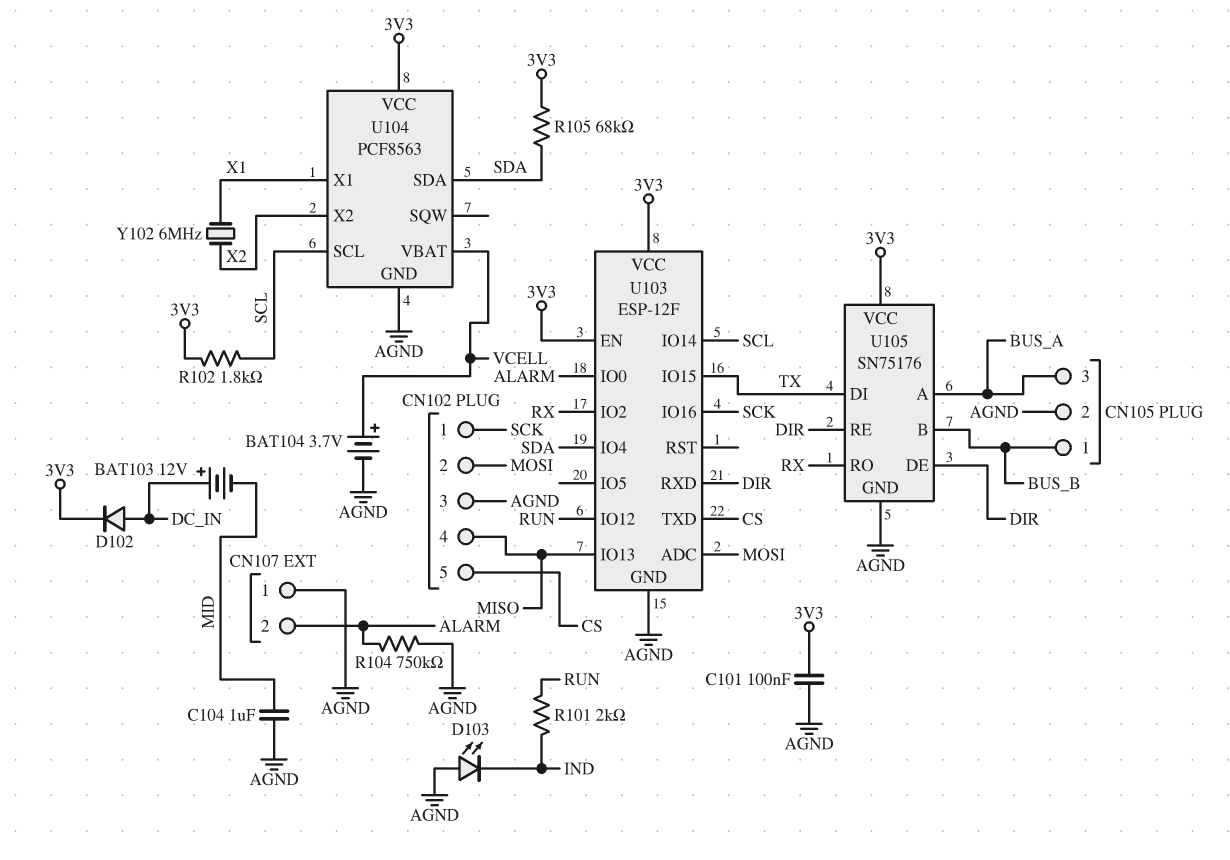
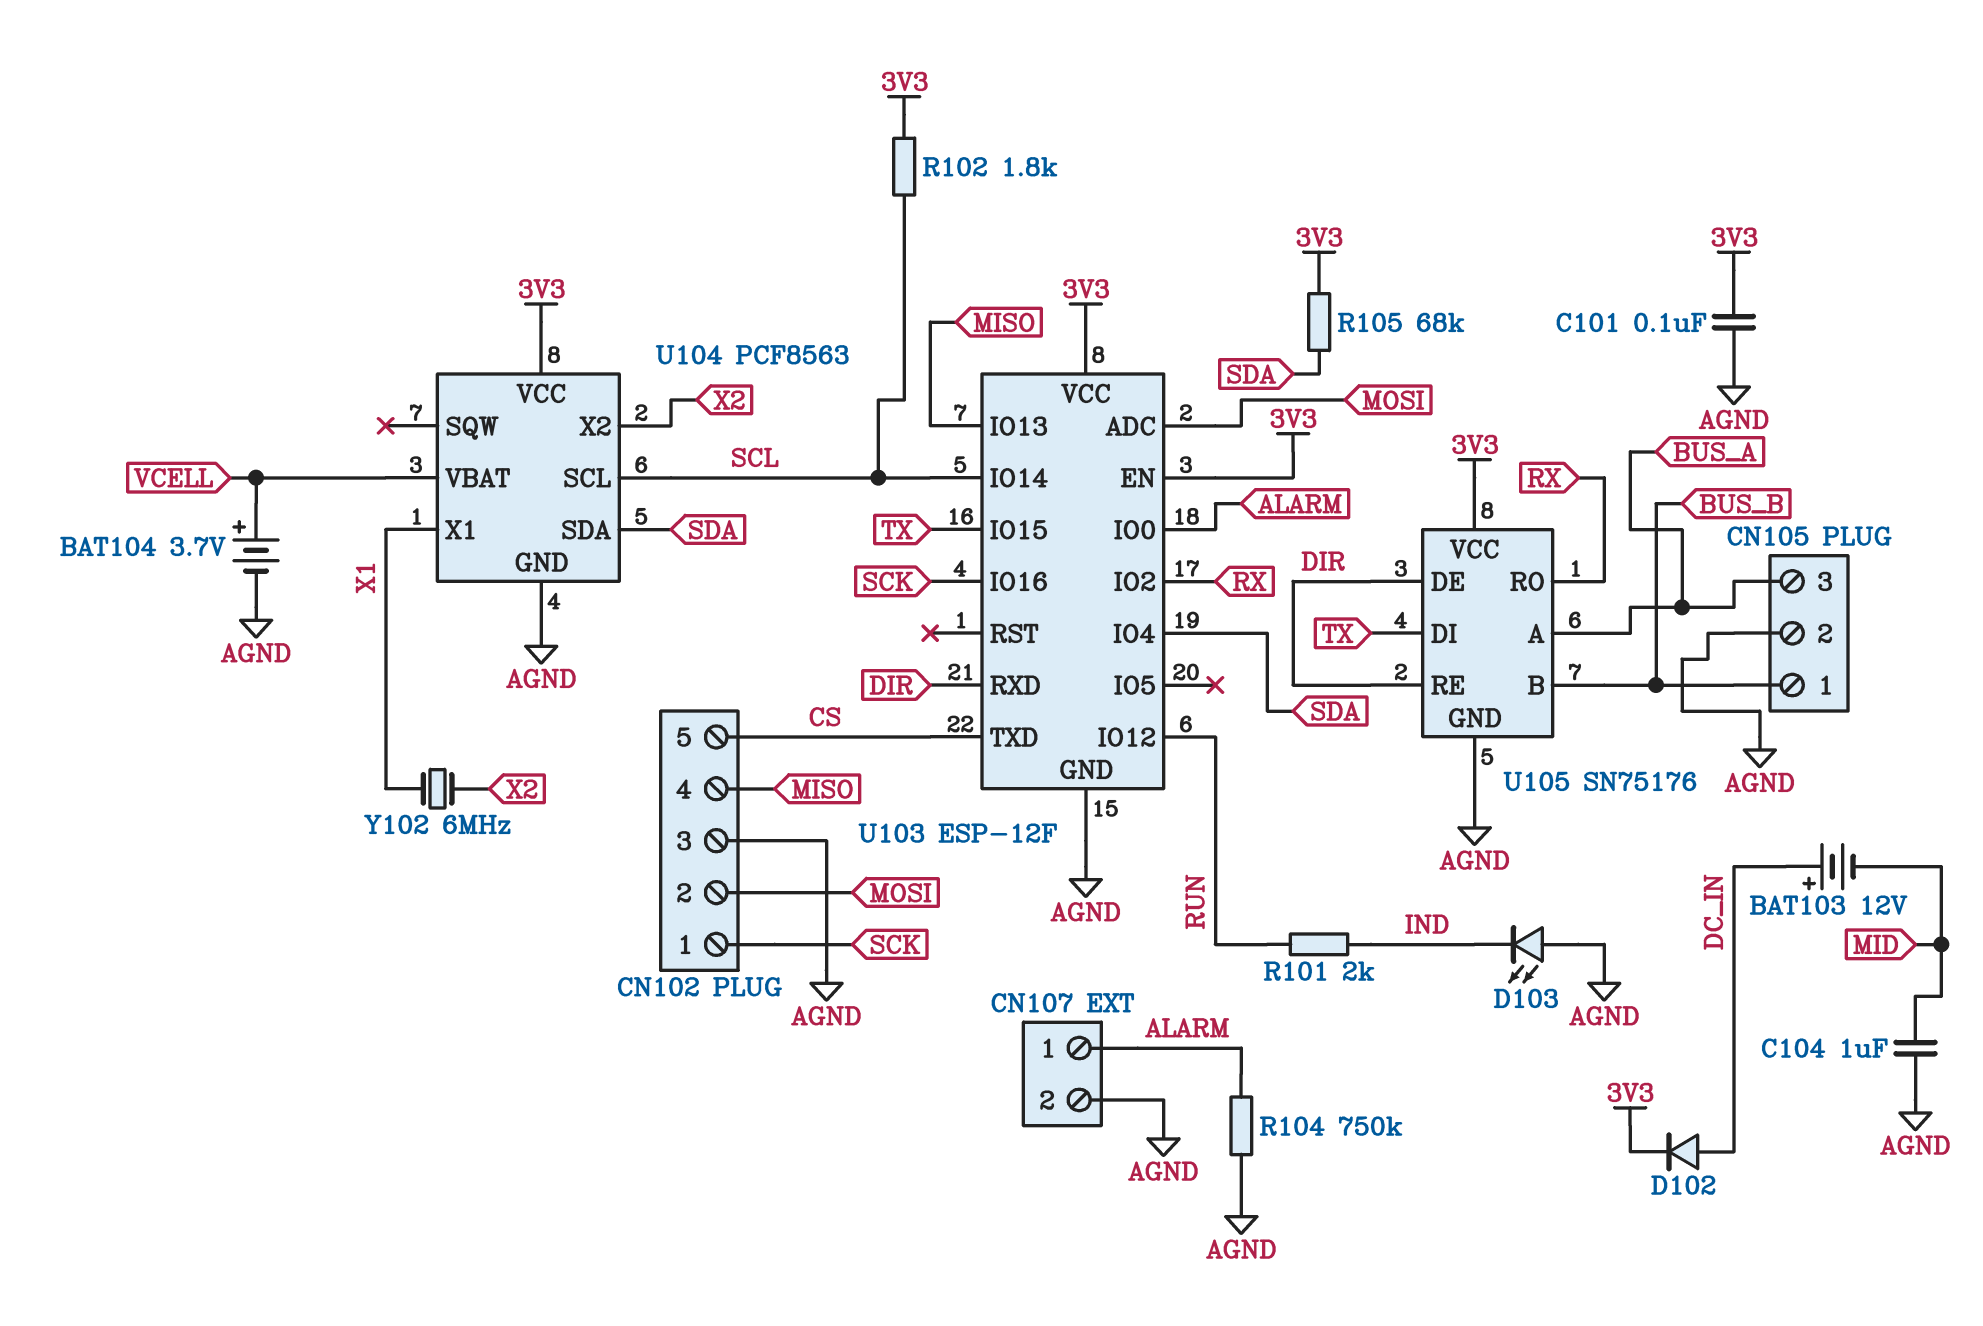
CN107 pin 1: AGND -> ALARM
CN107 pin 2: ALARM -> AGND

